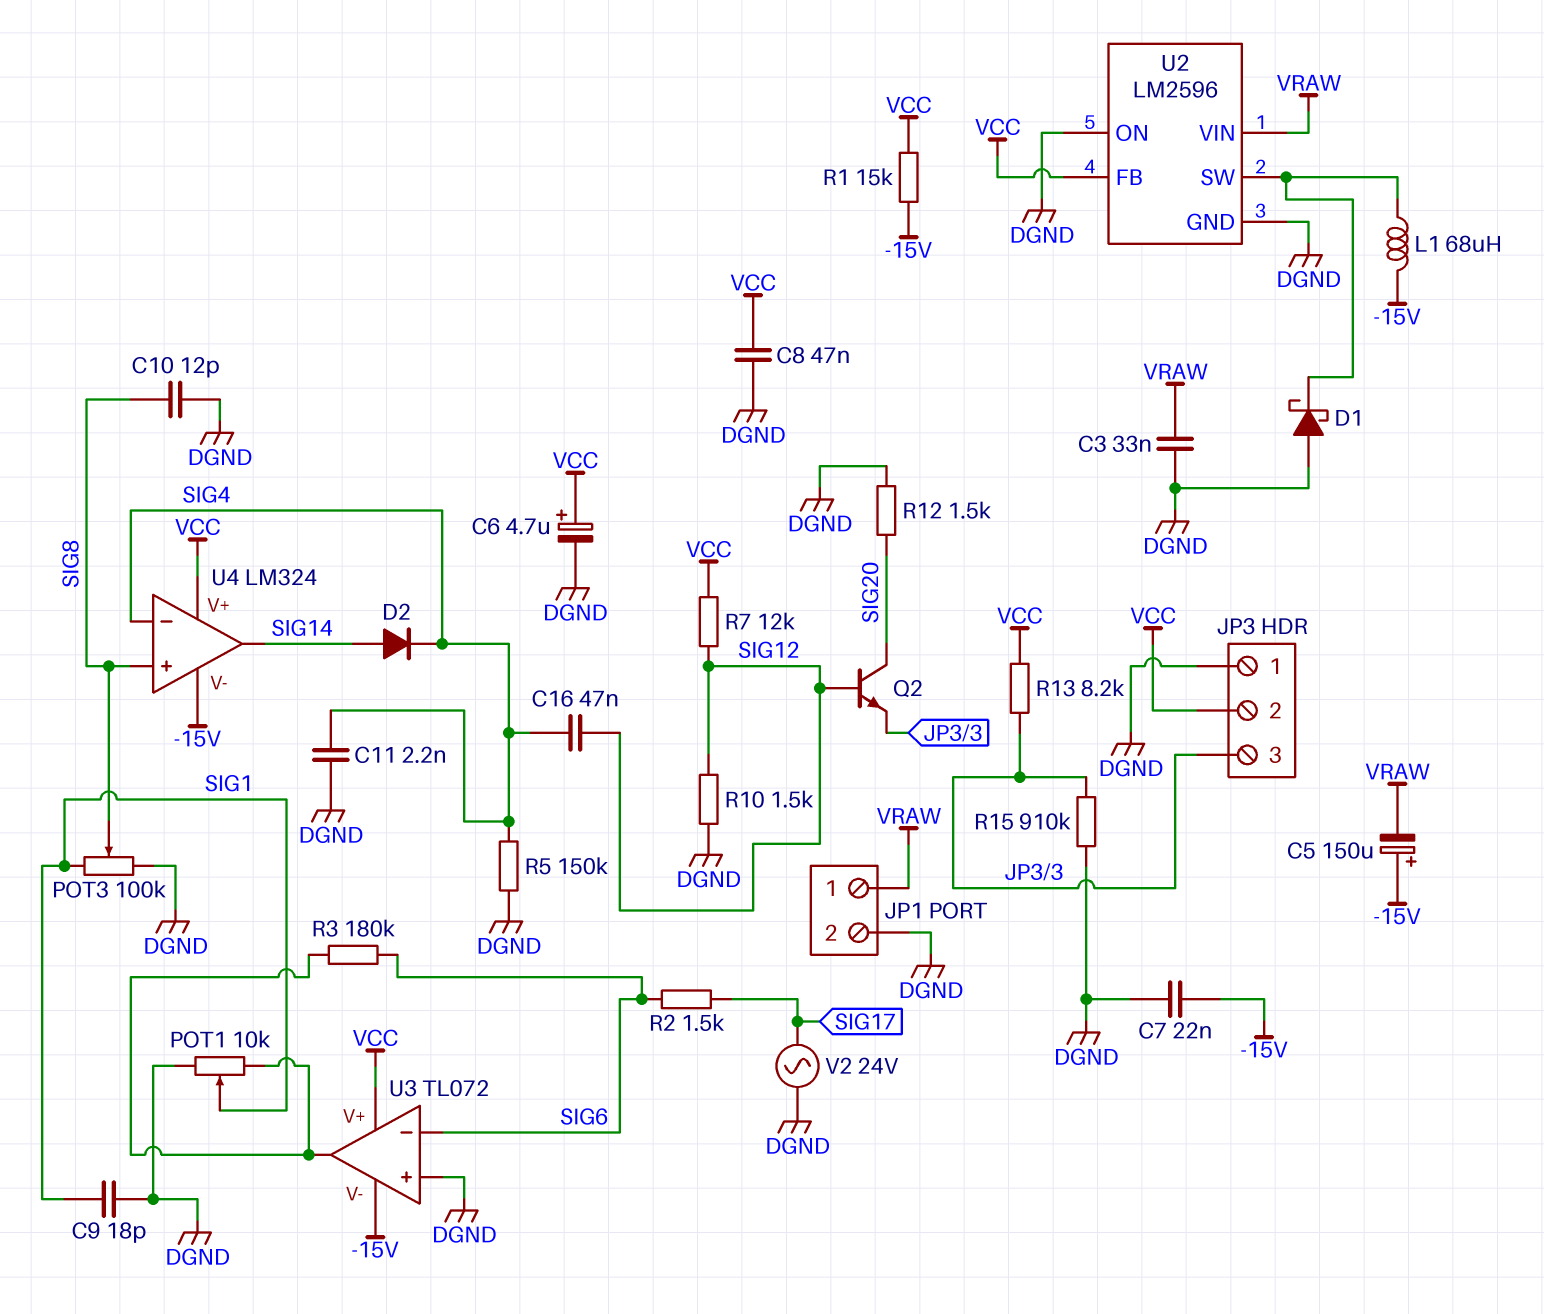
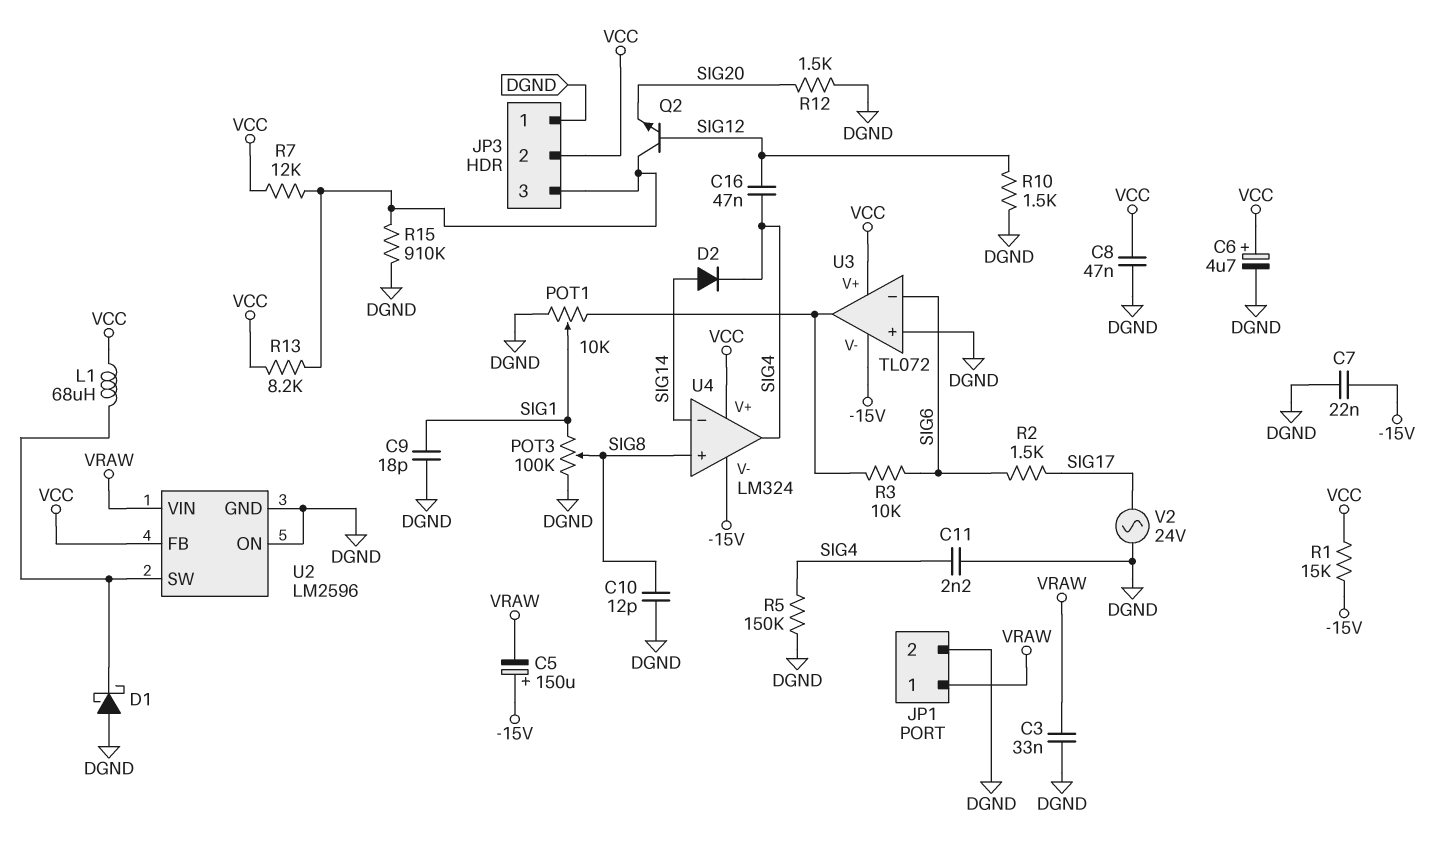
L1: 68uH (-15V, U2/SW) -> 68uH (U2/SW, VCC)
Q2: NPN (B SIG12, C SIG20, E JP3/3) -> NPN (B SIG12, C JP3/3, E SIG20)
R3: 180k (SIG6, U3/out) -> 10k (SIG6, U3/out)
R7: 12k (SIG12, VCC) -> 12k (JP3/3, VCC)
U4 pin in-: SIG4 -> SIG14
U4 pin out: SIG14 -> SIG4

